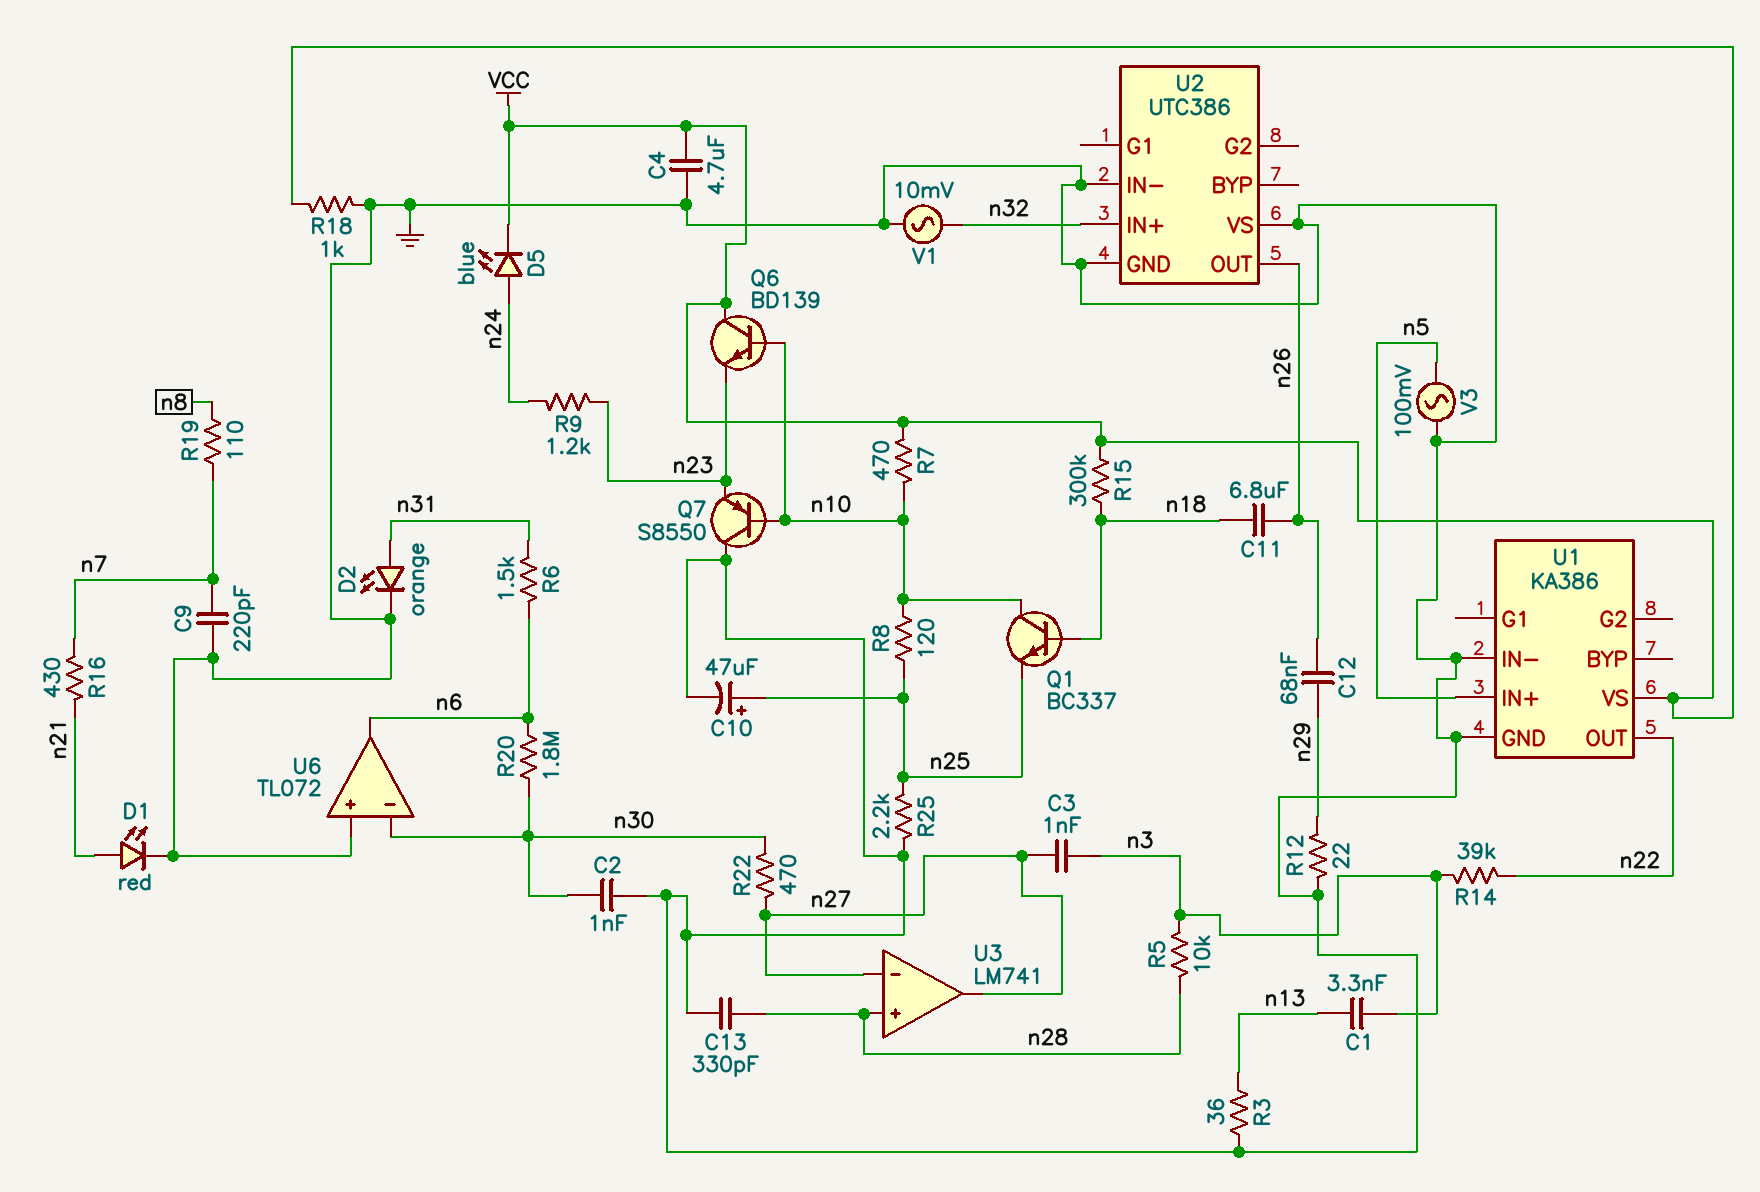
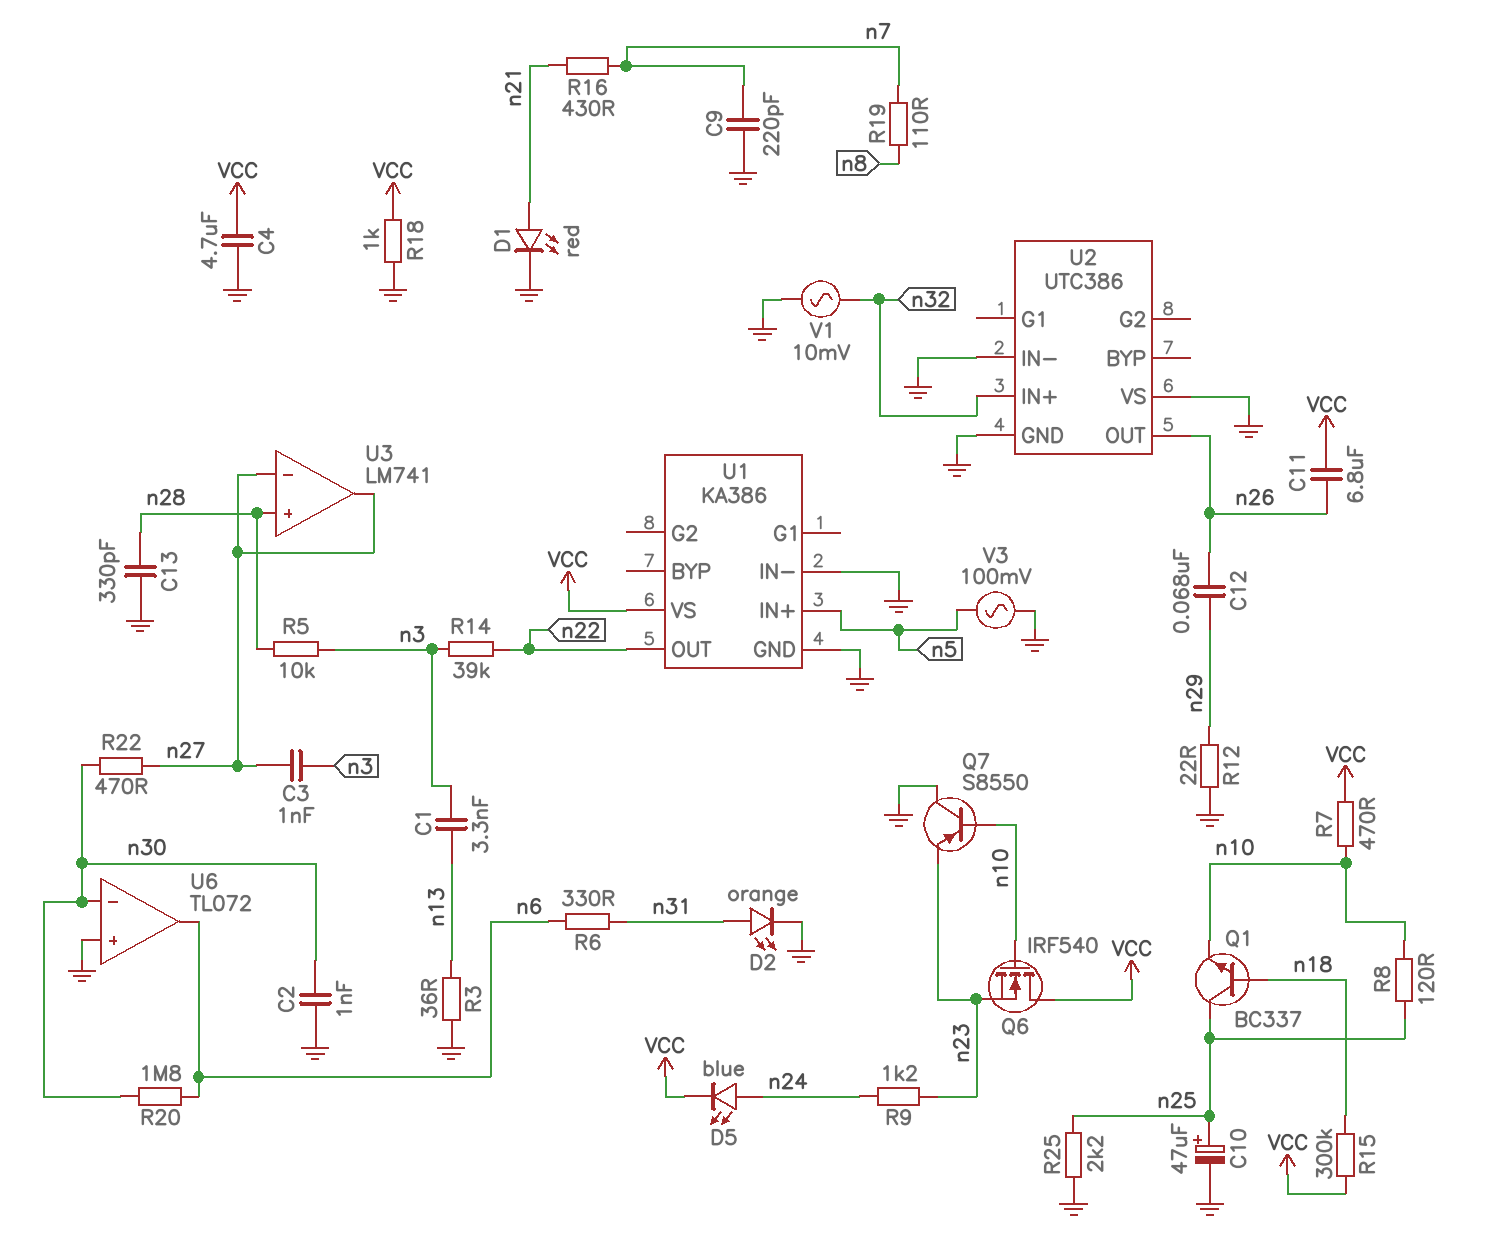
C11: 6.8uF (n18, n26) -> 6.8uF (VCC, n26)
Q1: NPN BC337 (B n18, C n10, E n25) -> NPN BC337 (B n18, C n25, E n10)
Q6: NPN BD139 (B n10, C VCC, E n23) -> NMOS IRF540 (G n10, D VCC, S n23)
R6: 1.5k (n6, n31) -> 330 (n6, n31)

